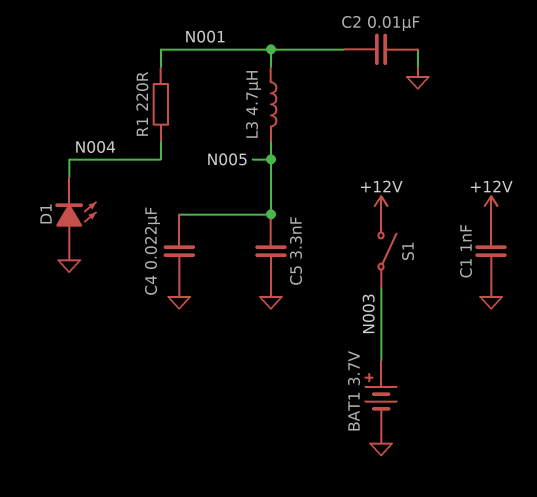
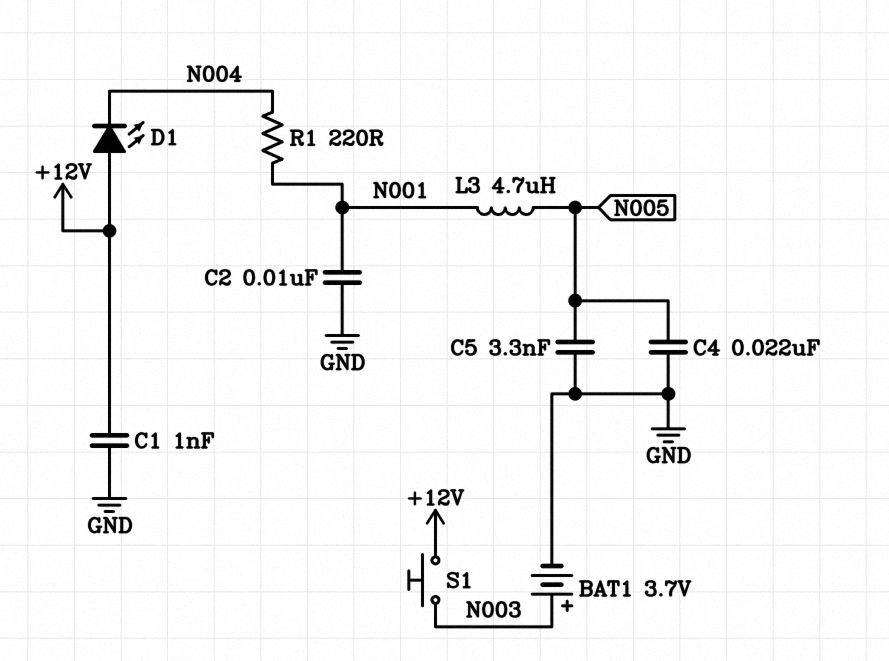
D1: LED (A GND, K N004) -> LED (A +12V, K N004)
S1: switch (+12V, N003) -> button (+12V, N003)

